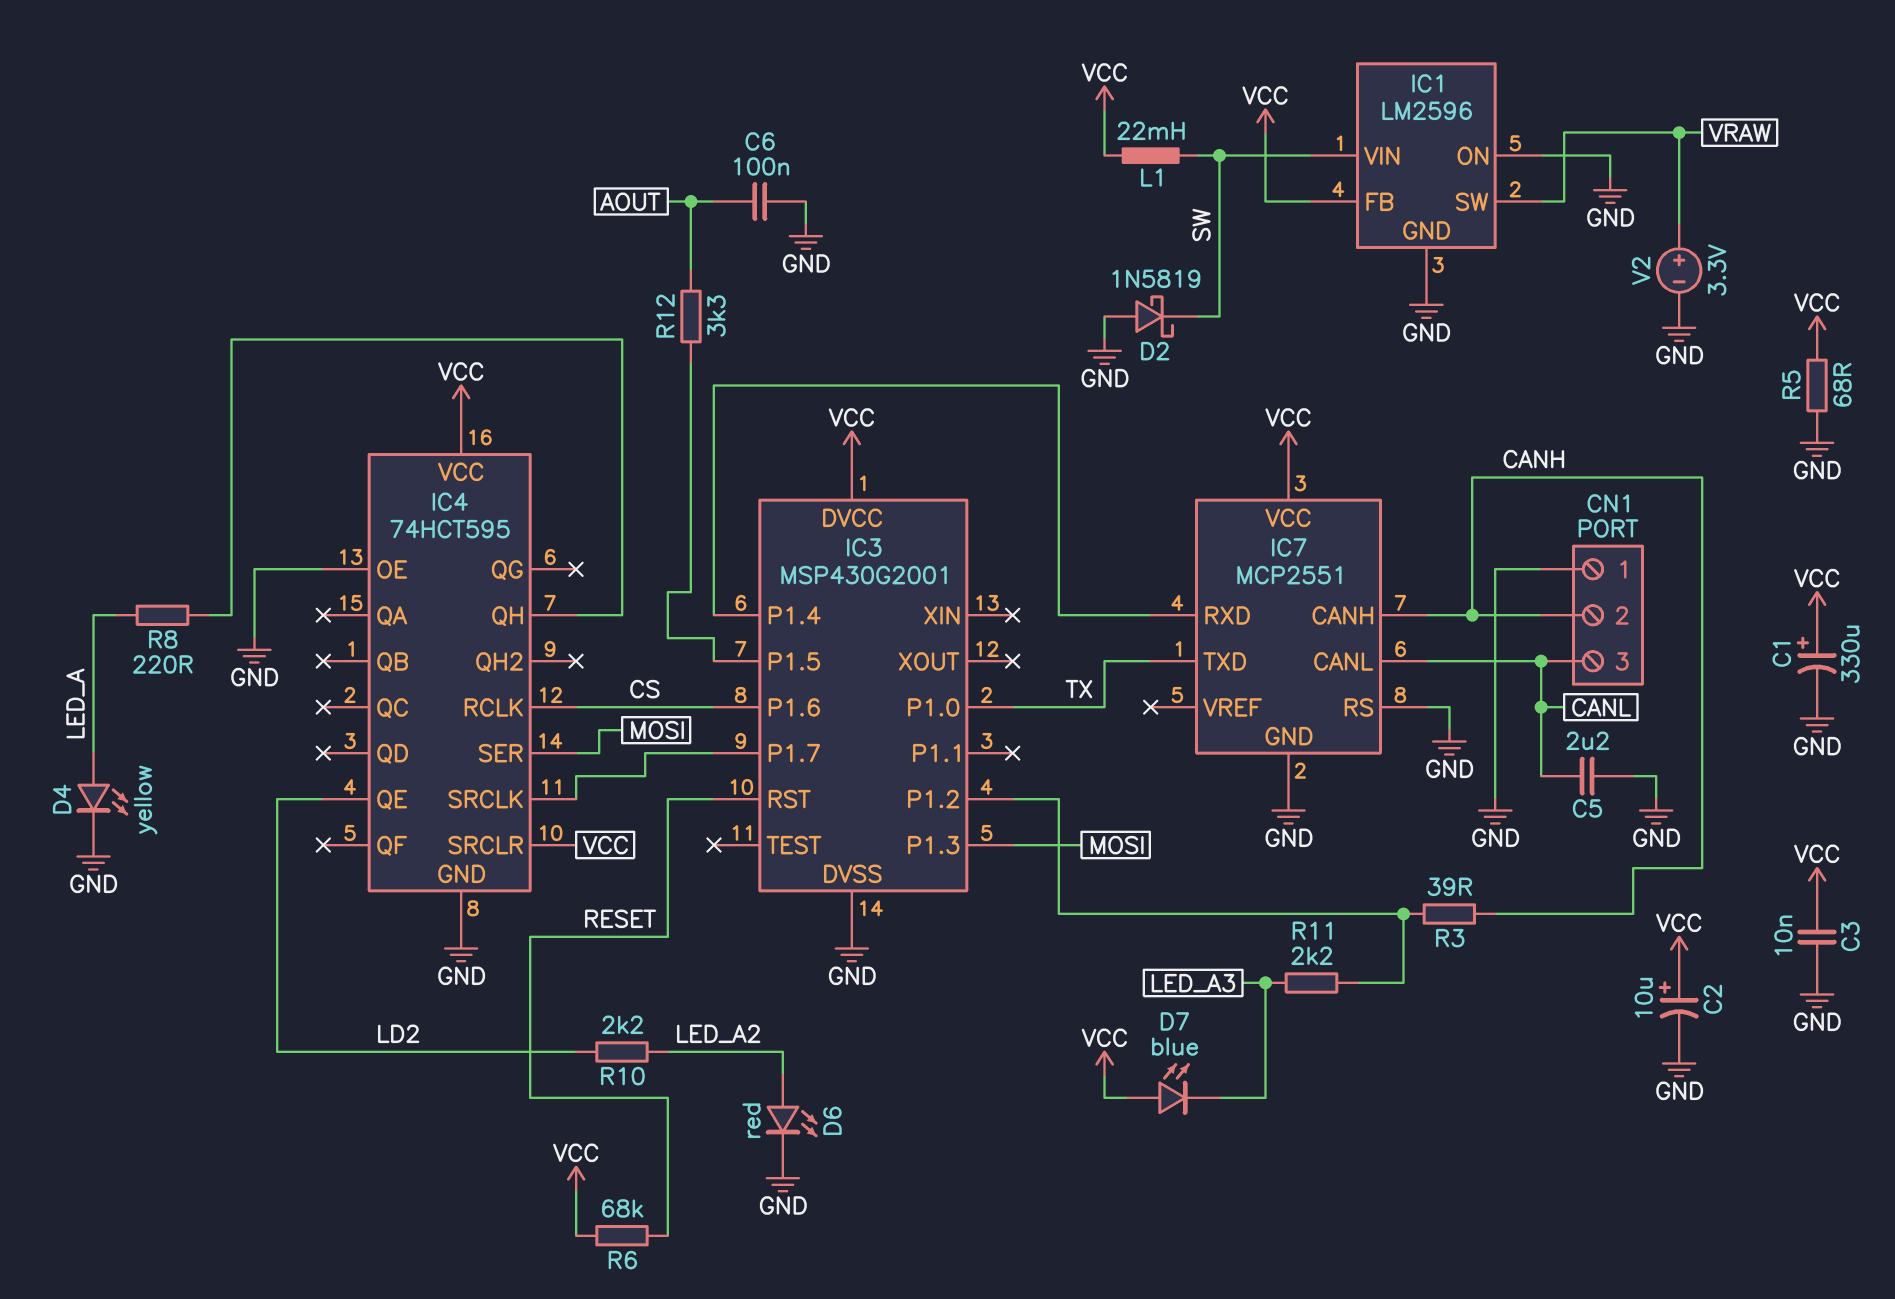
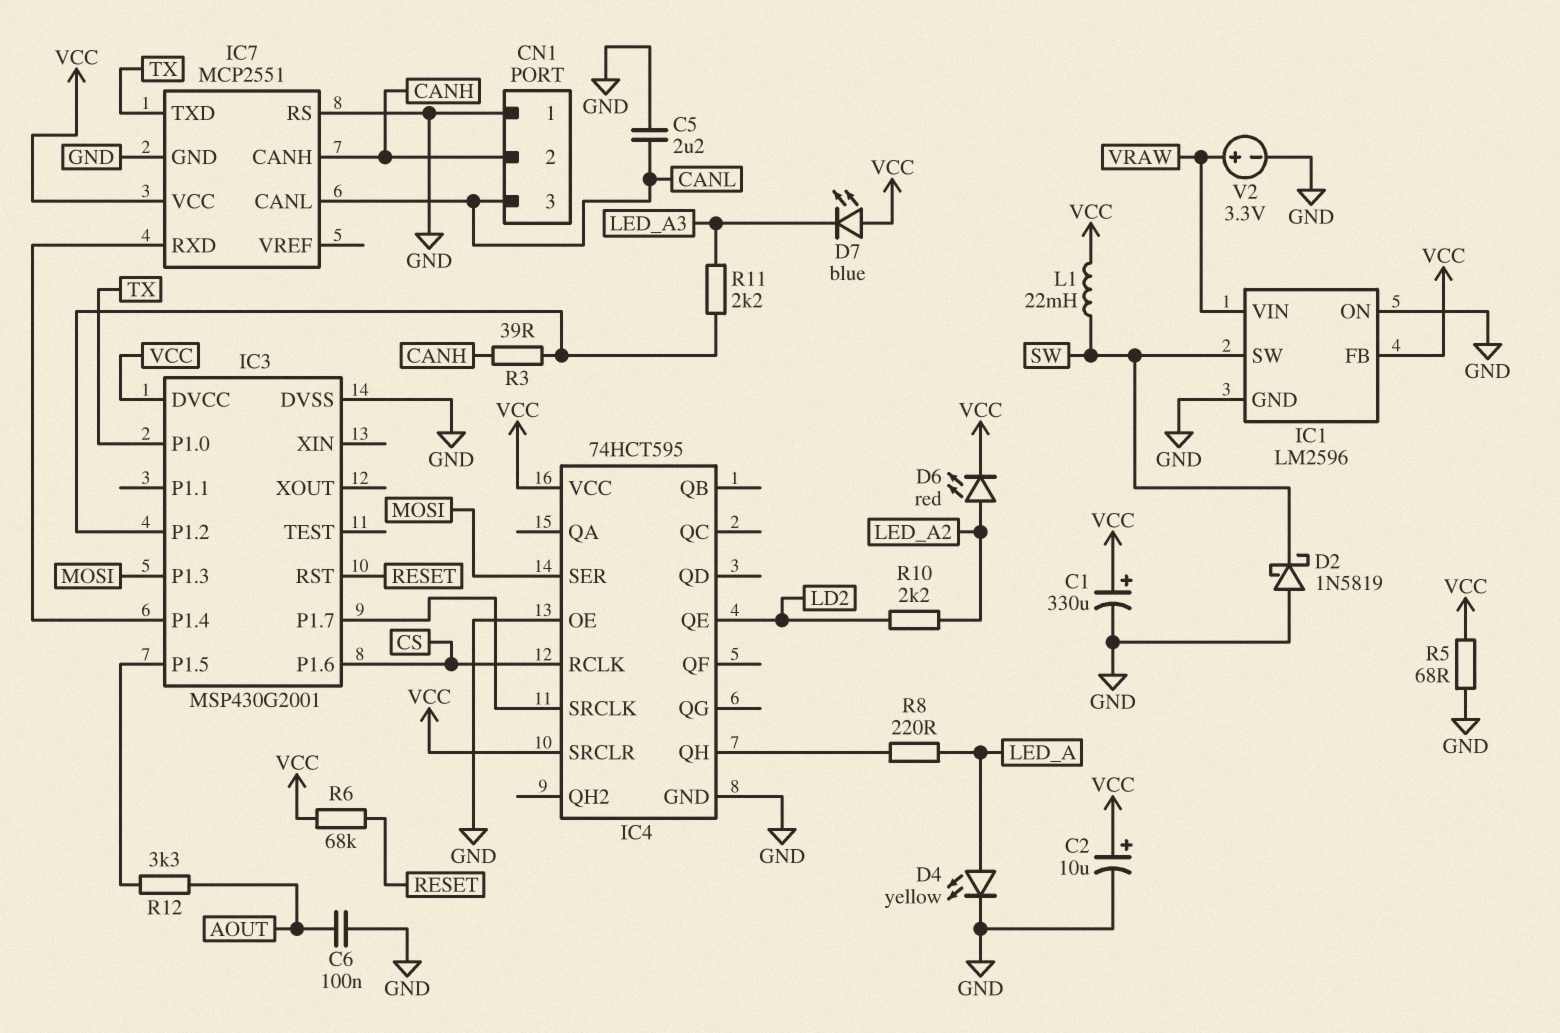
C3: 10nF (GND, VCC) -> none
D6: LED red (A LED_A2, K GND) -> LED red (A LED_A2, K VCC)
IC1 pin SW: VRAW -> SW
IC1 pin VIN: SW -> VRAW

